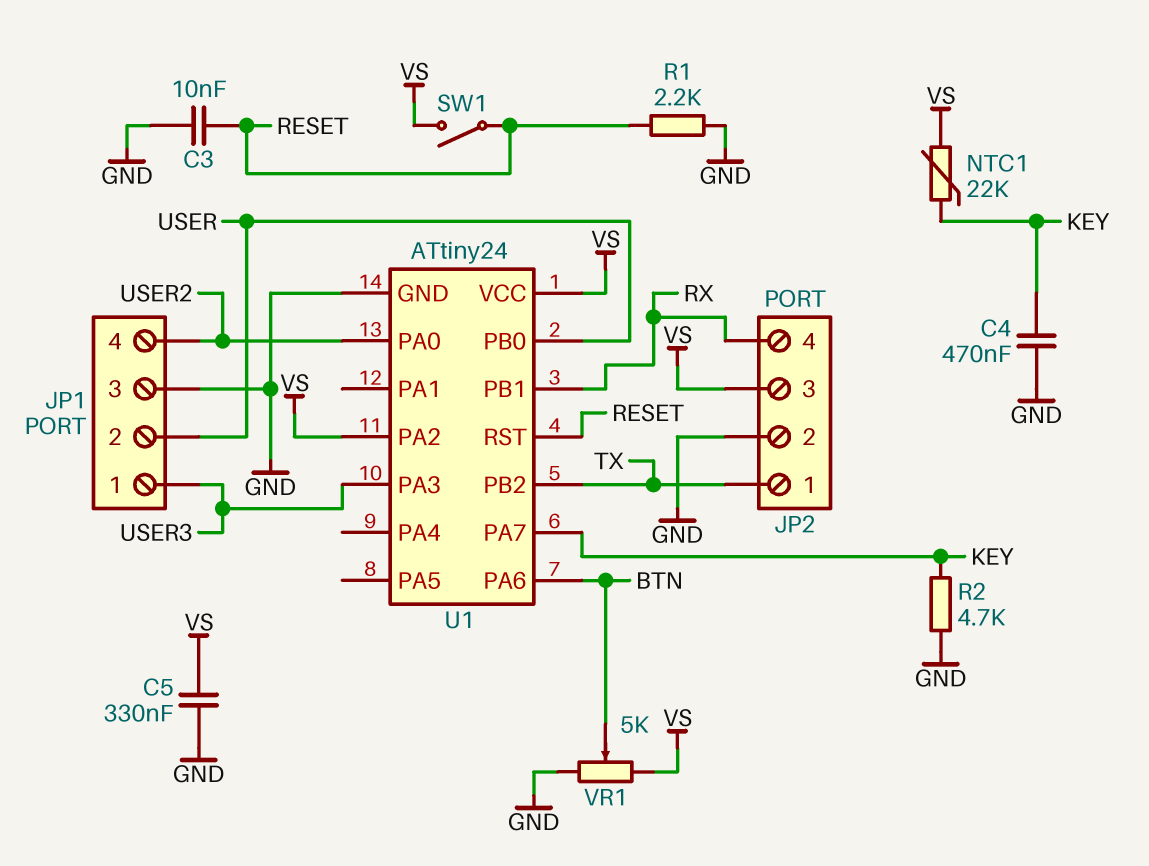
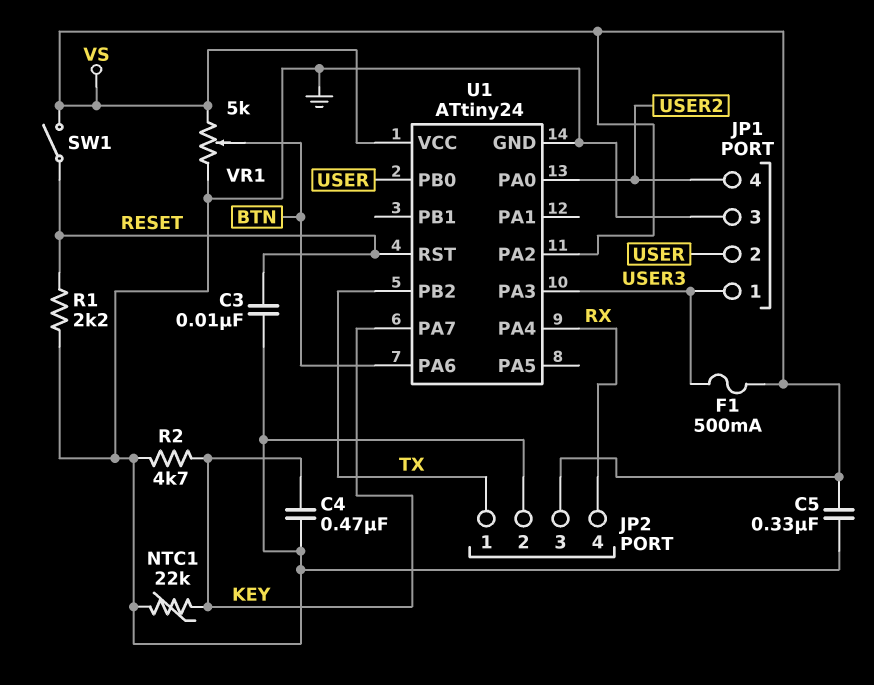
F1: none -> 500mA (USER3, VS)
NTC1: 22k (KEY, VS) -> 22k (GND, KEY)
U1 pin PA4: none -> RX
U1 pin PB1: RX -> none

